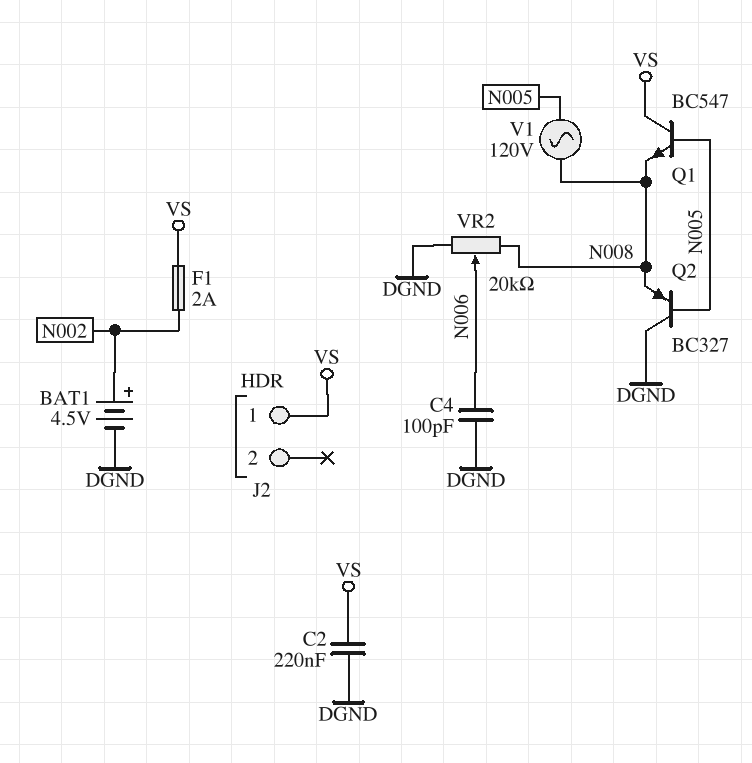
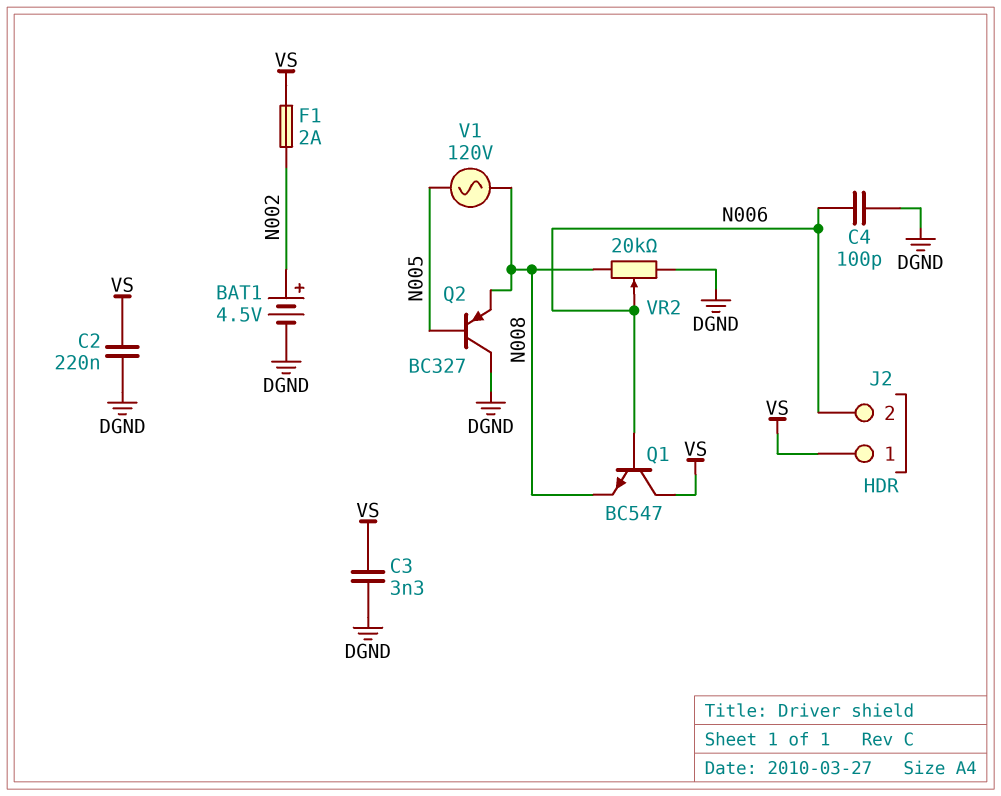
C3: none -> 3.3nF (DGND, VS)
J2 pin 2: none -> N006
Q1: NPN BC547 (B N005, C VS, E N008) -> NPN BC547 (B N006, C VS, E N008)

